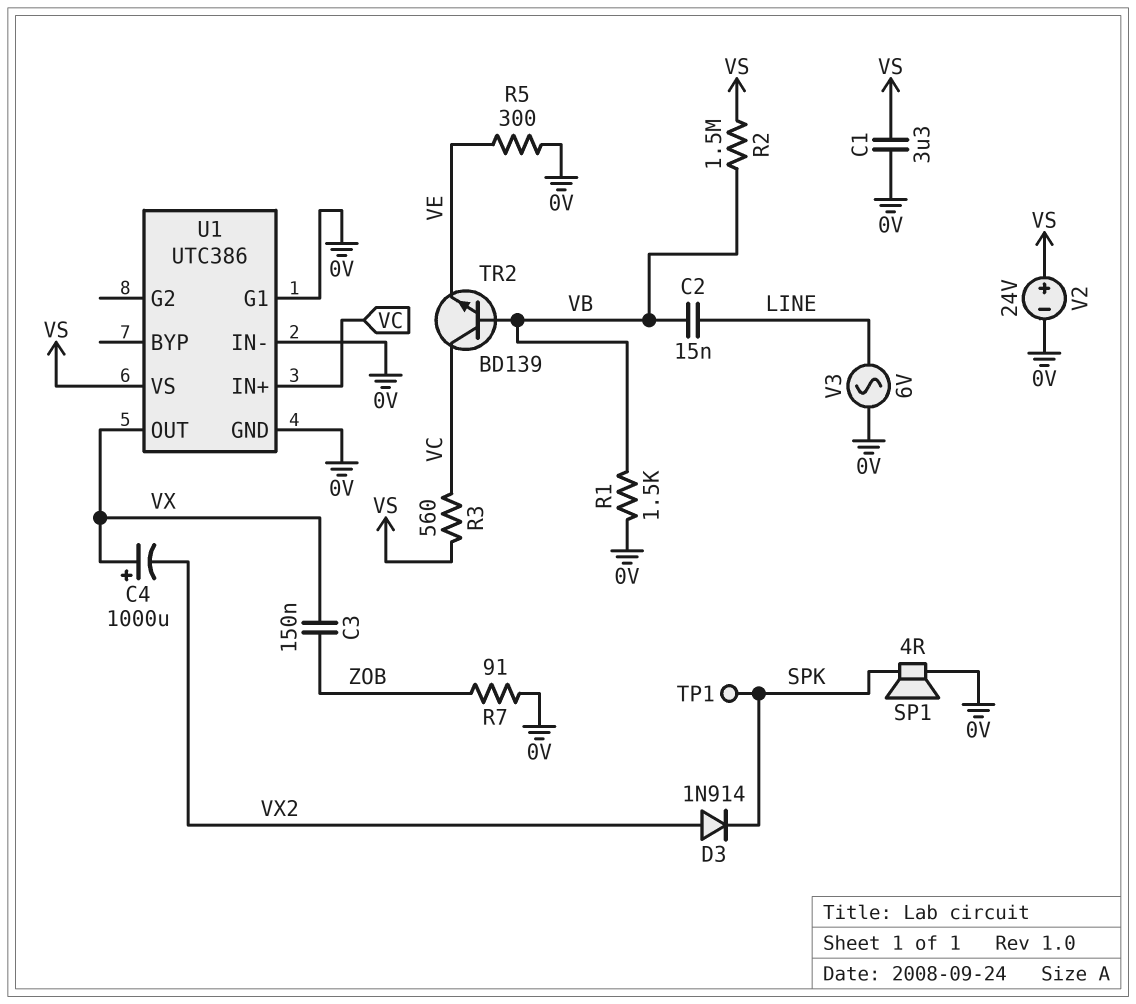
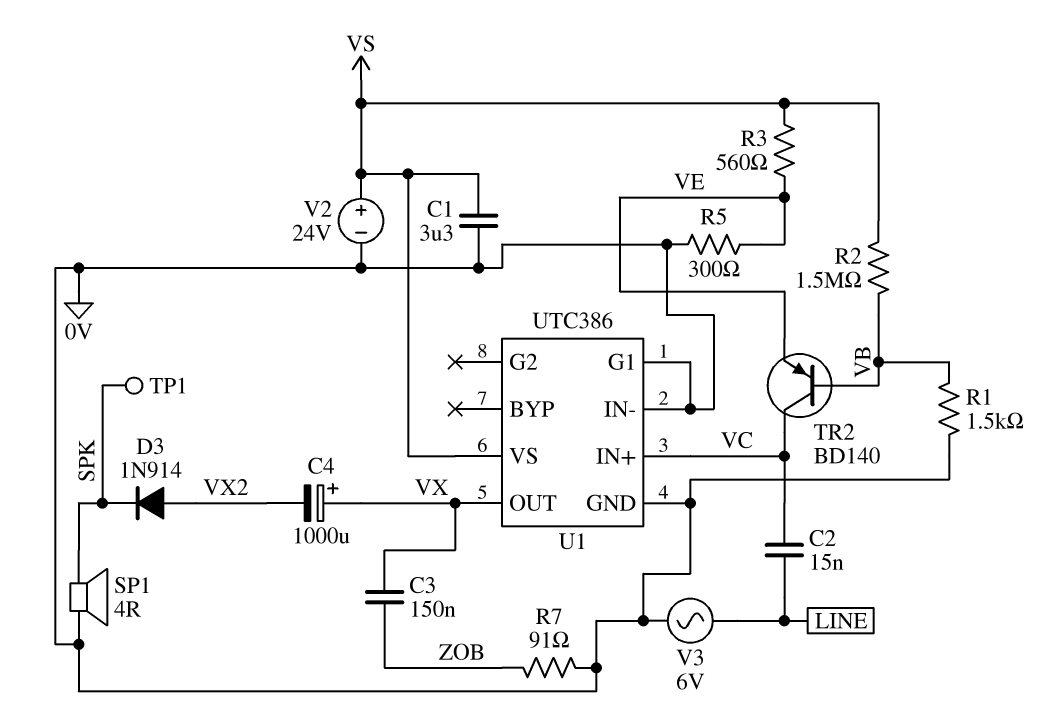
C2: 15nF (LINE, VB) -> 15nF (LINE, VC)
R3: 560 (VC, VS) -> 560 (VE, VS)
TR2: NPN BD139 (B VB, C VC, E VE) -> PNP BD140 (B VB, C VC, E VE)

